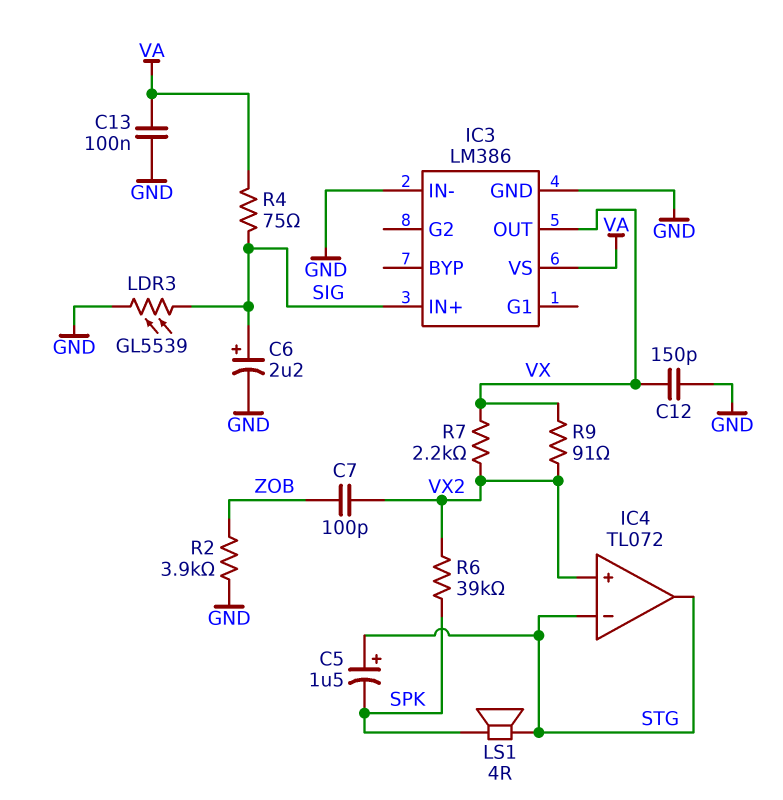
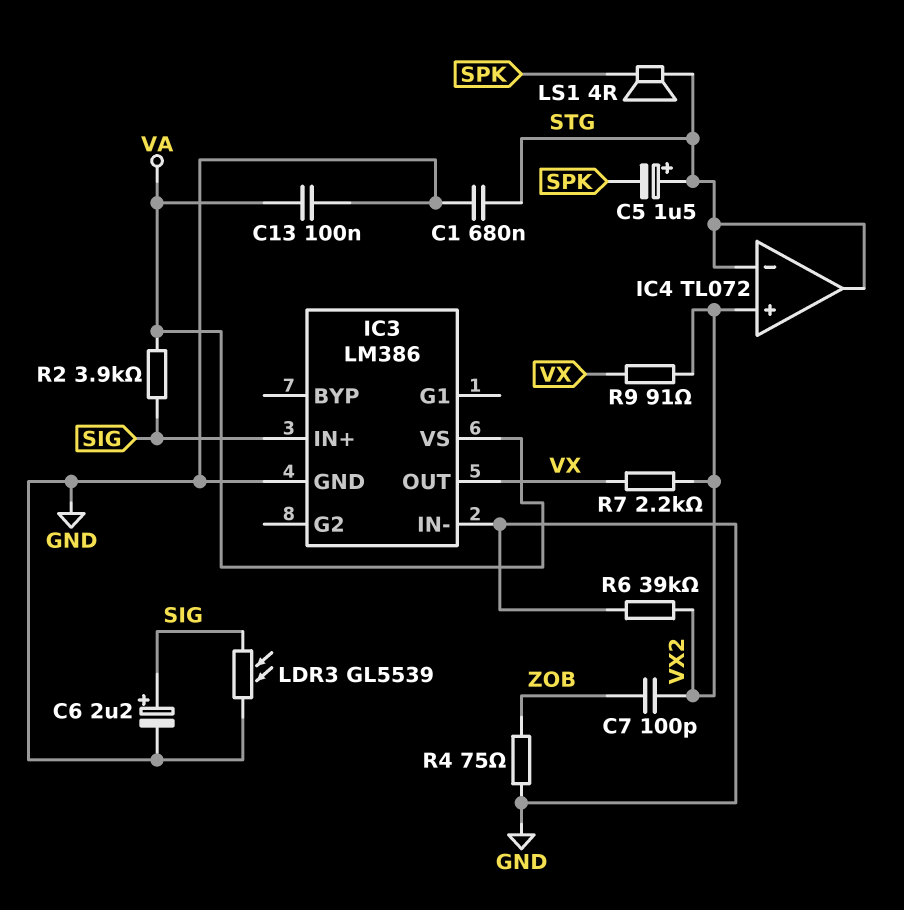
C1: none -> 680nF (GND, STG)
C12: 150pF (GND, VX) -> none
R2: 3.9k (GND, ZOB) -> 3.9k (SIG, VA)
R4: 75 (SIG, VA) -> 75 (GND, ZOB)
R6: 39k (SPK, VX2) -> 39k (GND, VX2)

